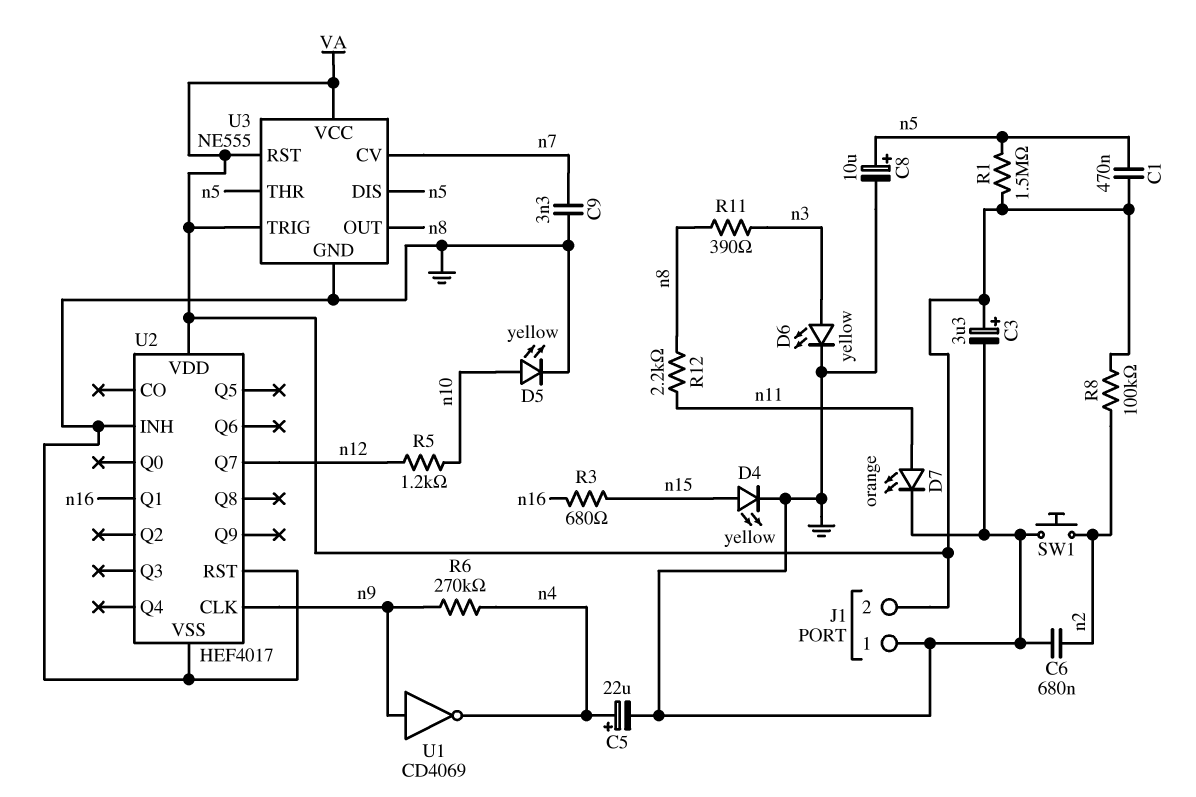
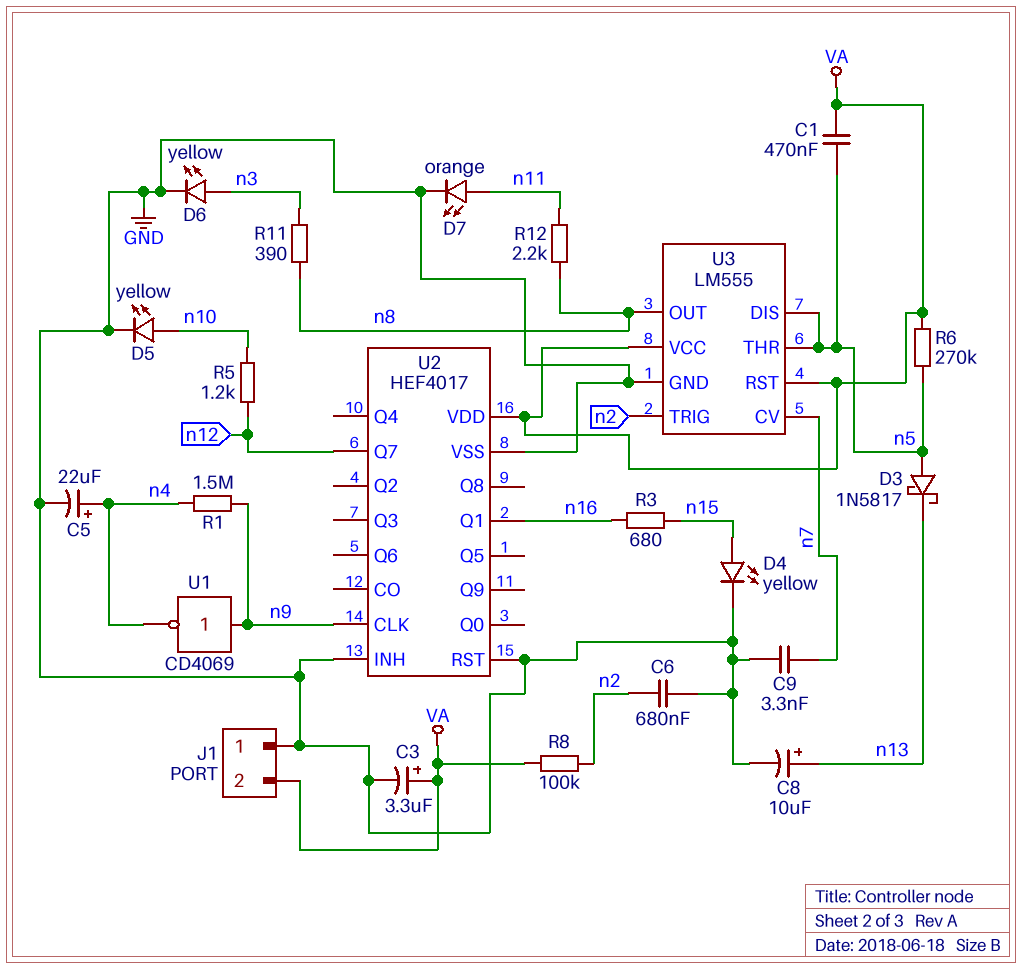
C8: 10uF (plus n5, minus GND) -> 10uF (plus n13, minus GND)
D3: none -> schottky 1N5817 (A n5, K n13)
R1: 1.5M (VA, n5) -> 1.5M (n4, n9)
R6: 270k (n4, n9) -> 270k (VA, n5)
SW1: button (GND, n2) -> none
U3: NE555 -> LM555
U3 pin TRIG: VA -> n2

